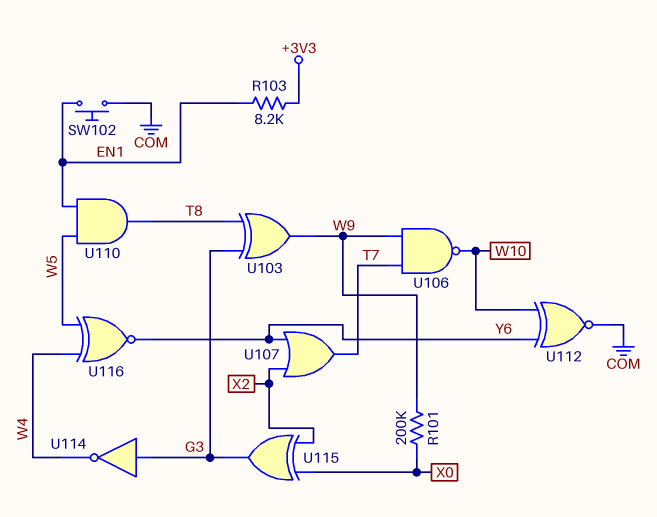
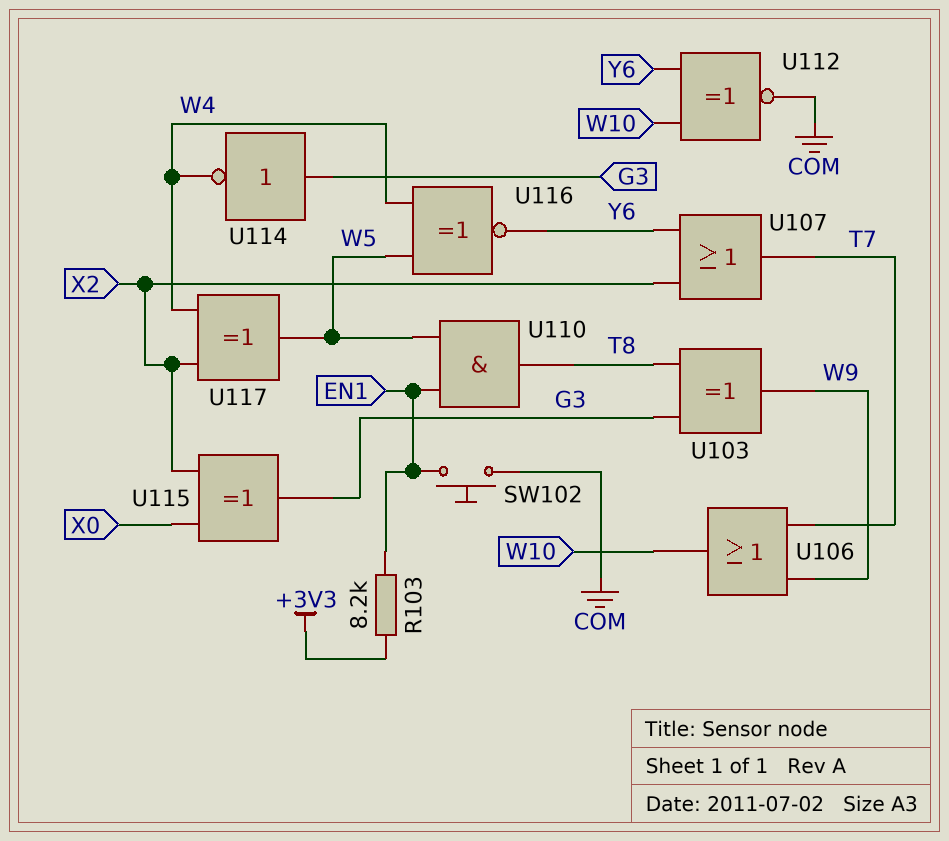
R101: 200k (W9, X0) -> none
U106: NAND (in T7, in W9, out W10) -> OR (in T7, in W9, out W10)
U117: none -> XOR (in W4, in X2, out W5)

